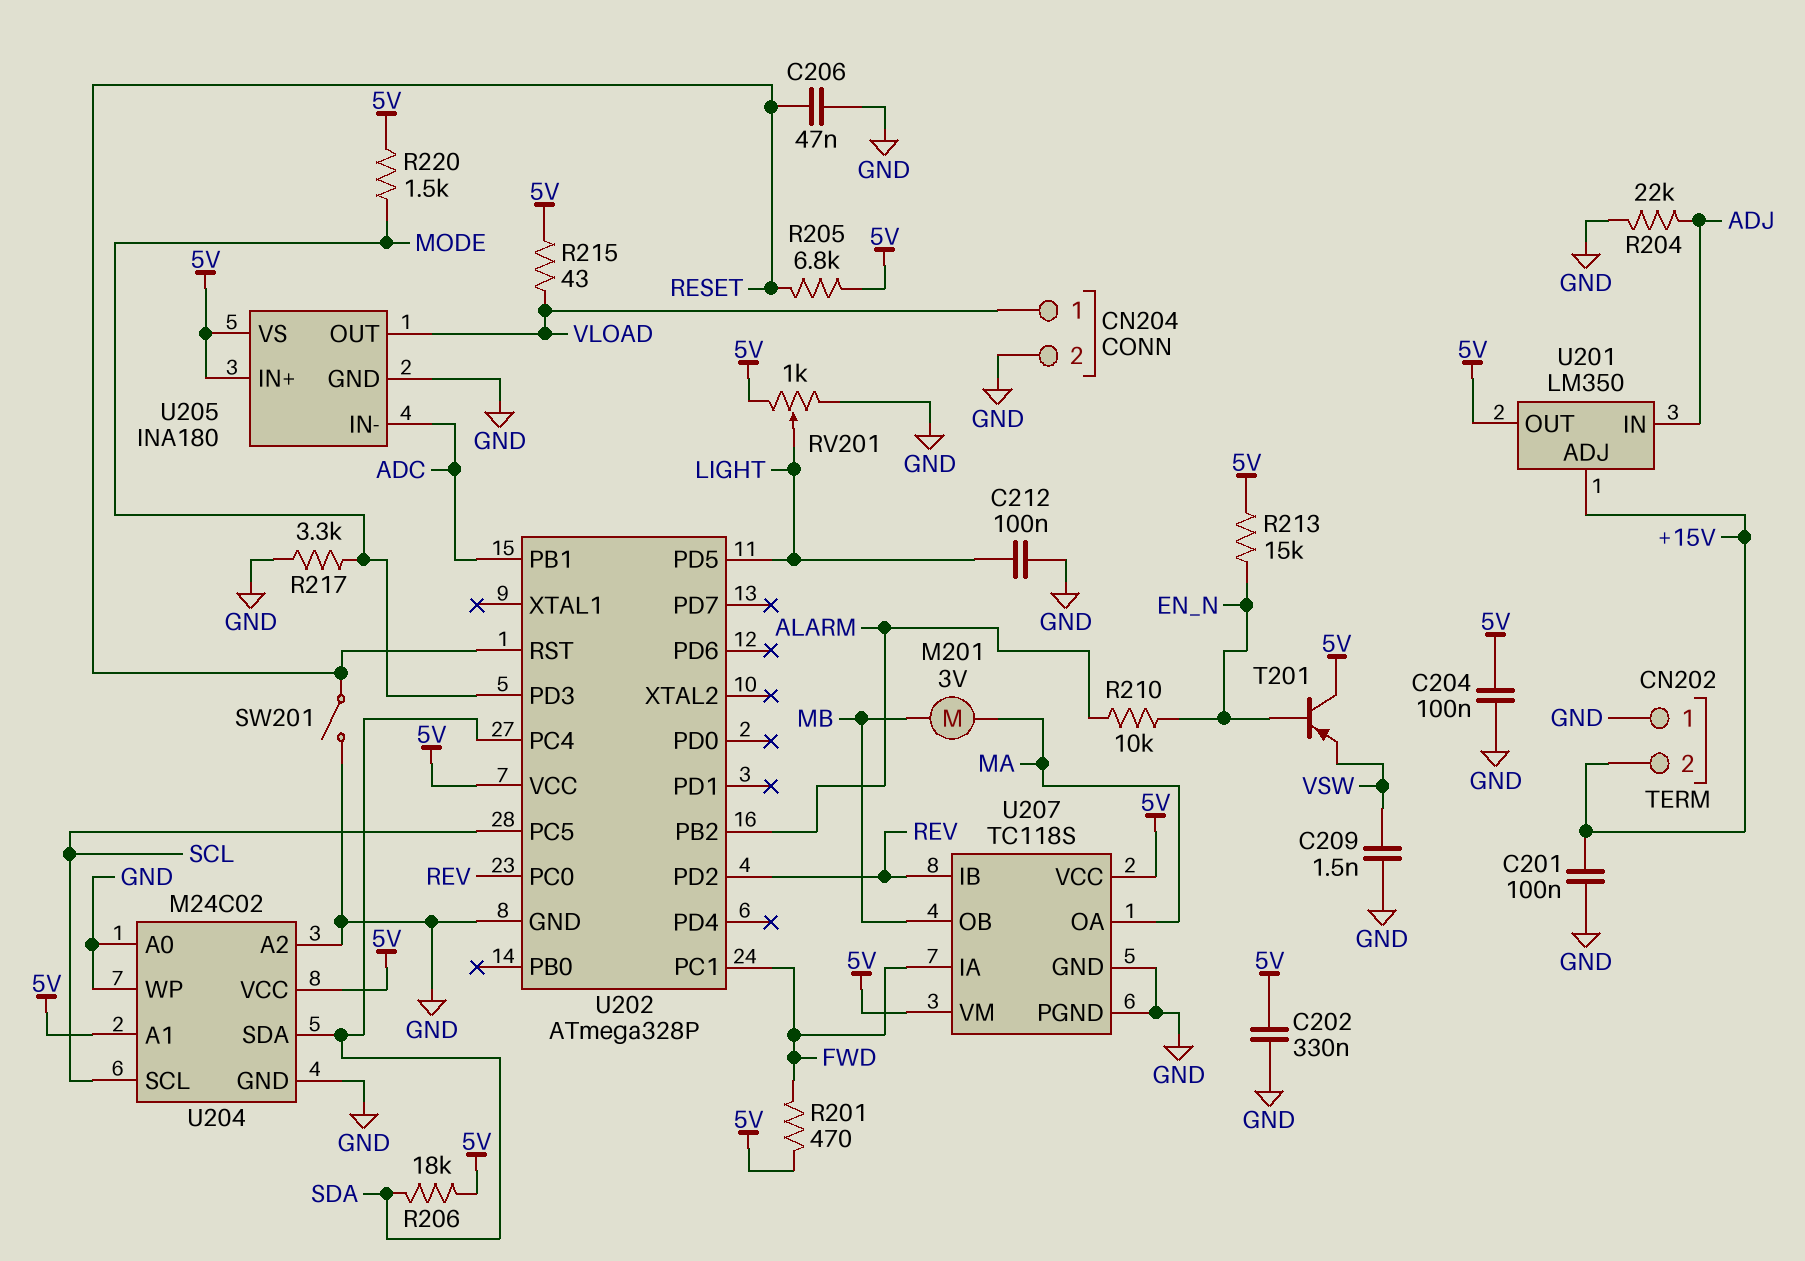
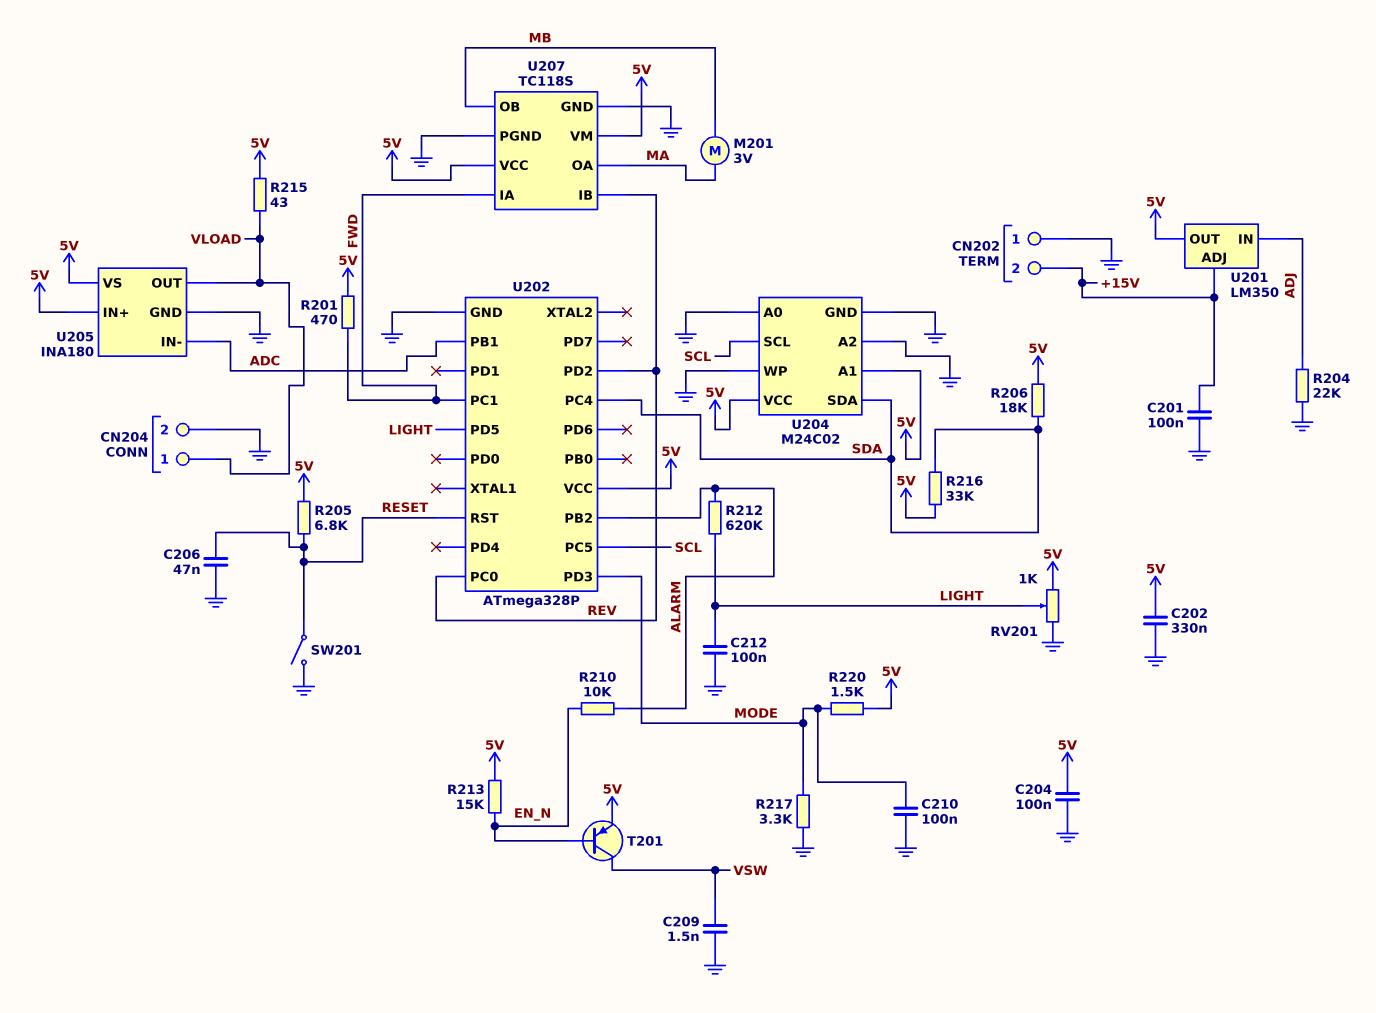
C210: none -> 100nF (GND, MODE)
R212: none -> 620k (ALARM, LIGHT)
R216: none -> 33k (5V, SDA)
T201: PNP (B EN_N, C 5V, E VSW) -> PNP (B EN_N, C VSW, E 5V)

